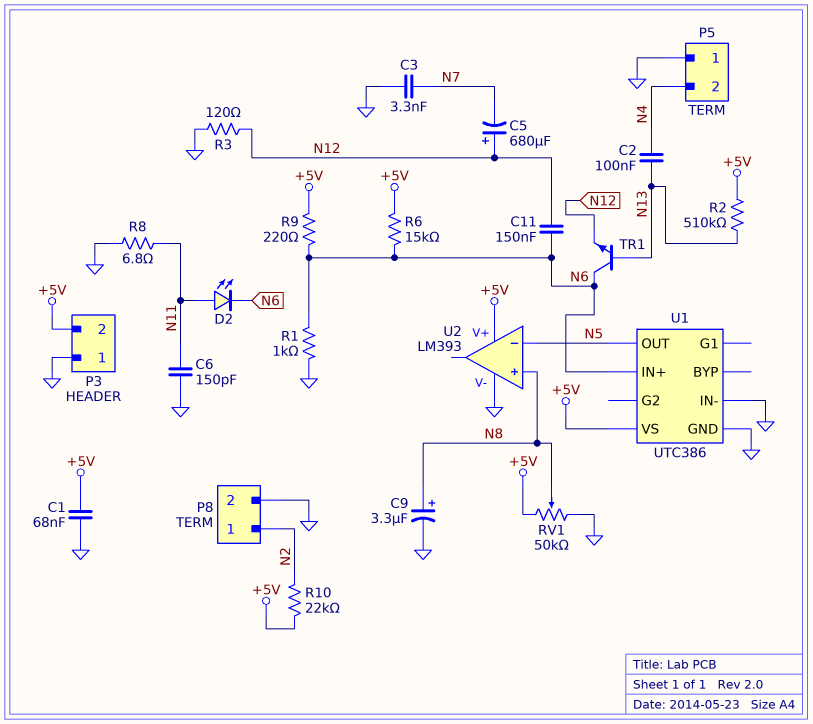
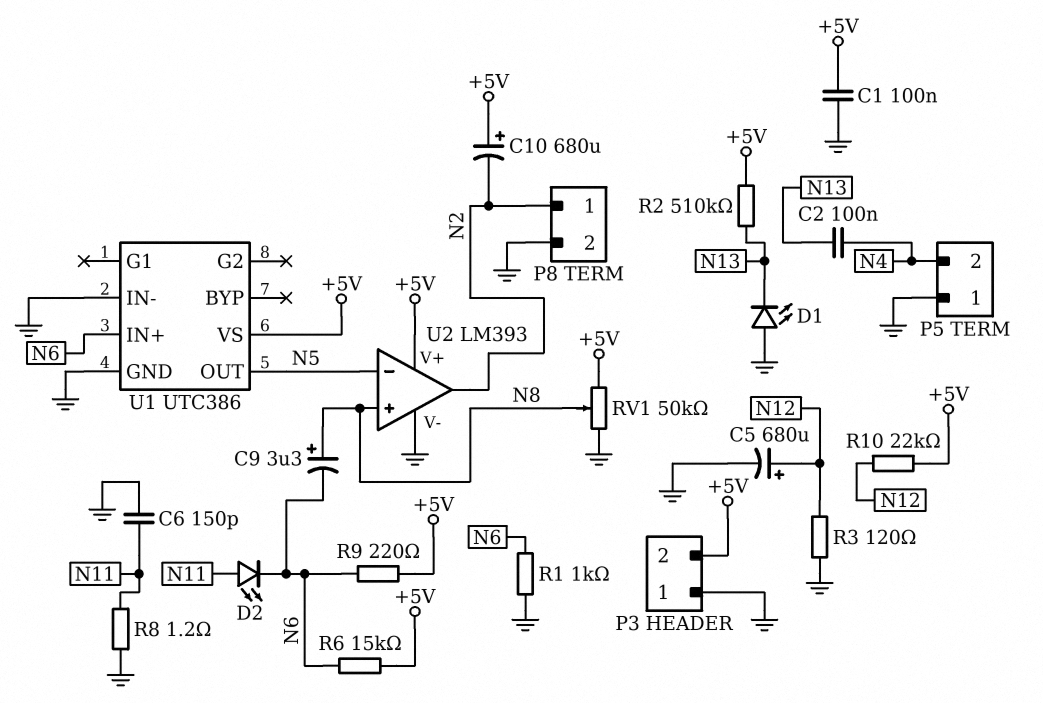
C1: 68nF (+5V, GND) -> 100nF (+5V, GND)
C3: 3.3nF (GND, N7) -> none
C5: 680uF (plus N12, minus N7) -> 680uF (plus N12, minus GND)
C9: 3.3uF (plus N8, minus GND) -> 3.3uF (plus N8, minus N6)
C10: none -> 680uF (plus +5V, minus N2)
C11: 150nF (N6, N12) -> none
D1: none -> LED (A GND, K N13)
R8: 6.8 (GND, N11) -> 1.2 (GND, N11)
R10: 22k (+5V, N2) -> 22k (+5V, N12)
TR1: NPN (B N13, C N6, E N12) -> none
U2 pin out: none -> N2

